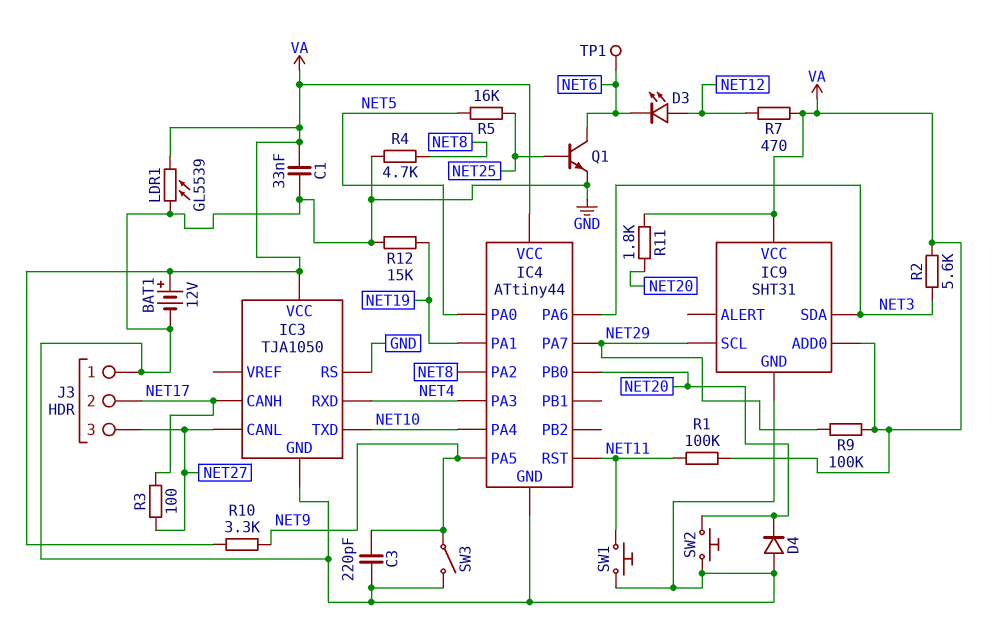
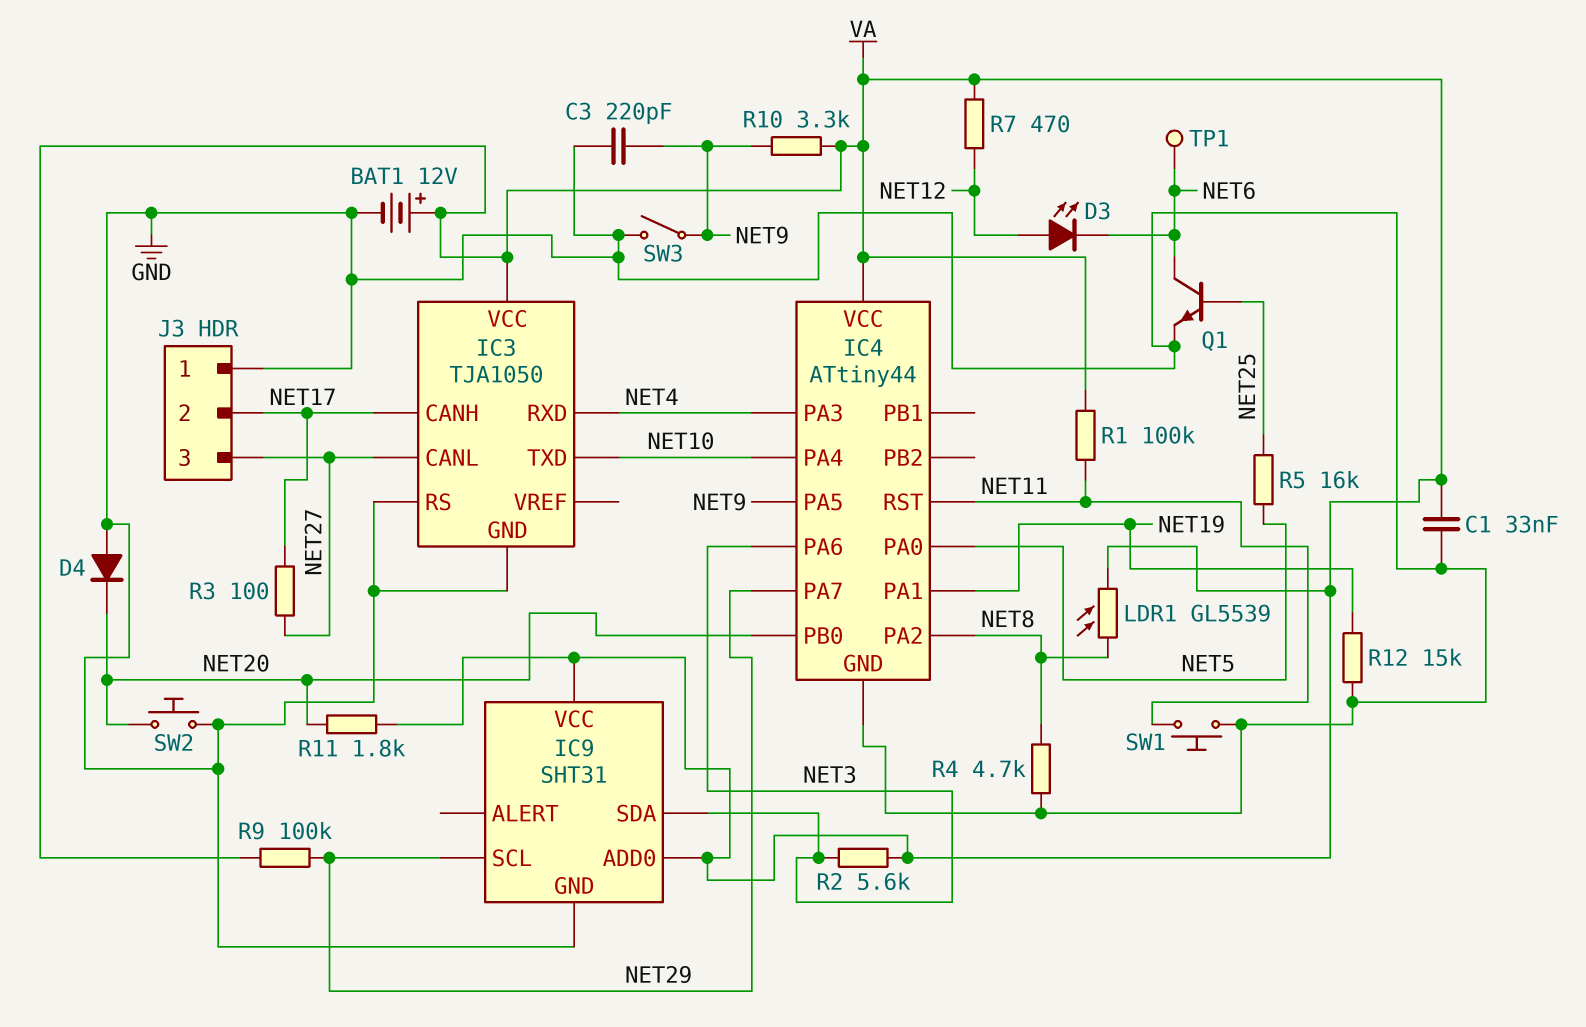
LDR1: GL5539 (GND, VA) -> GL5539 (NET8, VA)

